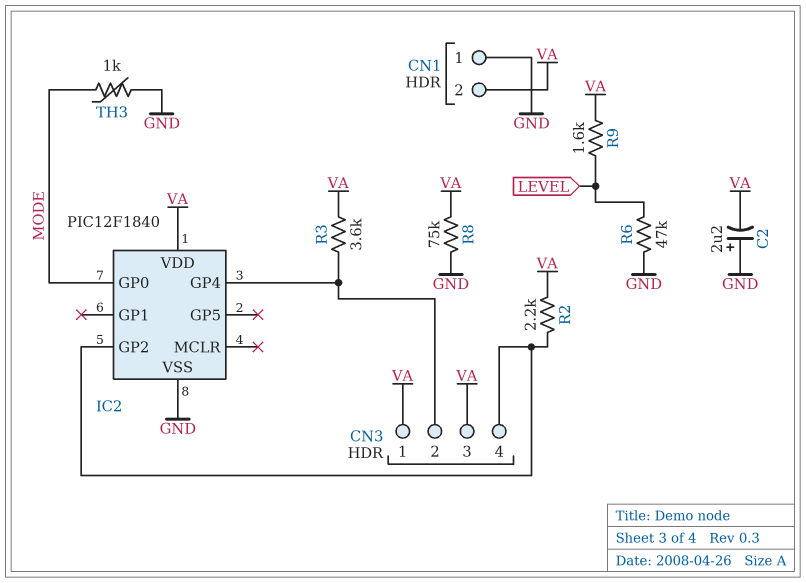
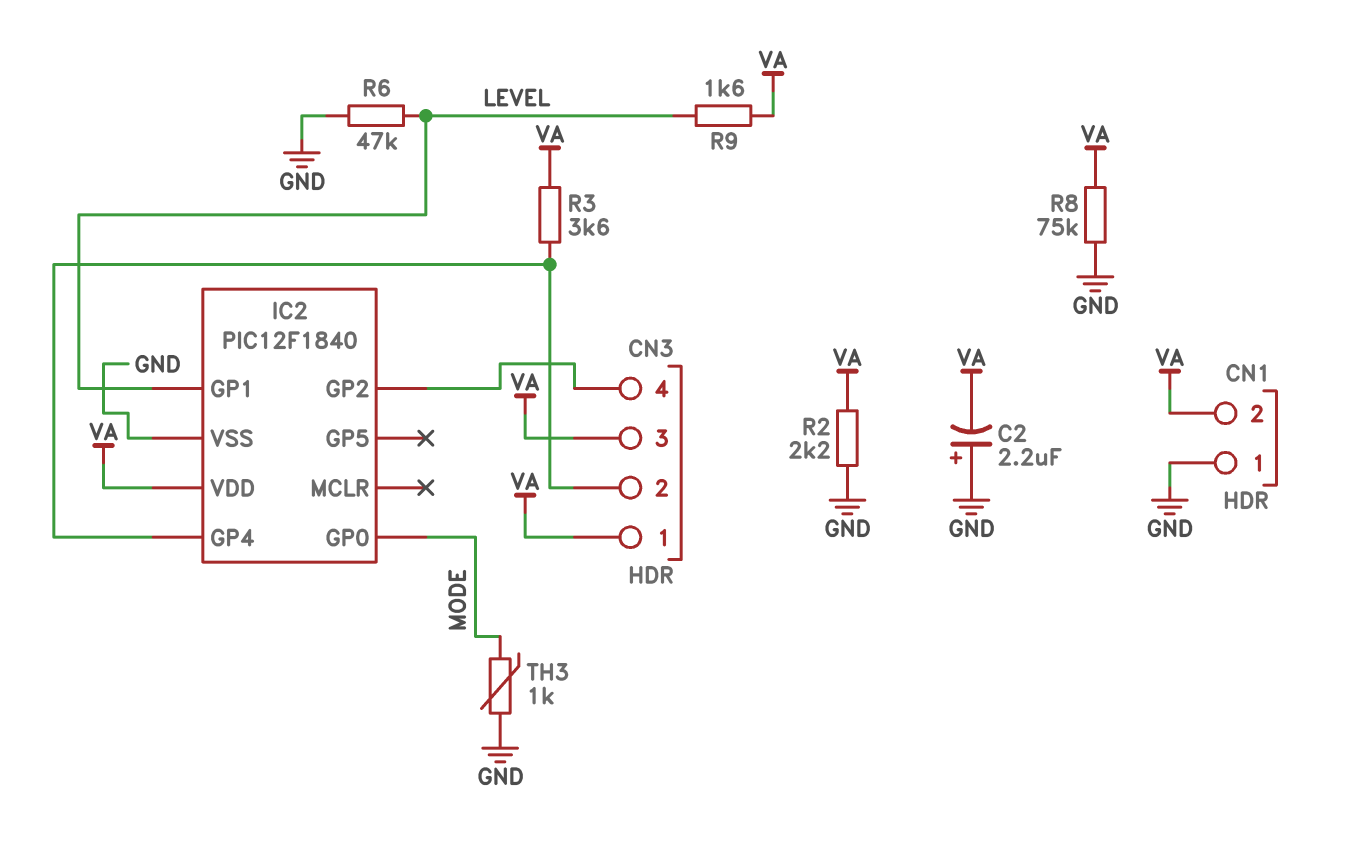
IC2 pin GP1: none -> LEVEL
R2: 2.2k (CN3/4, VA) -> 2.2k (GND, VA)

